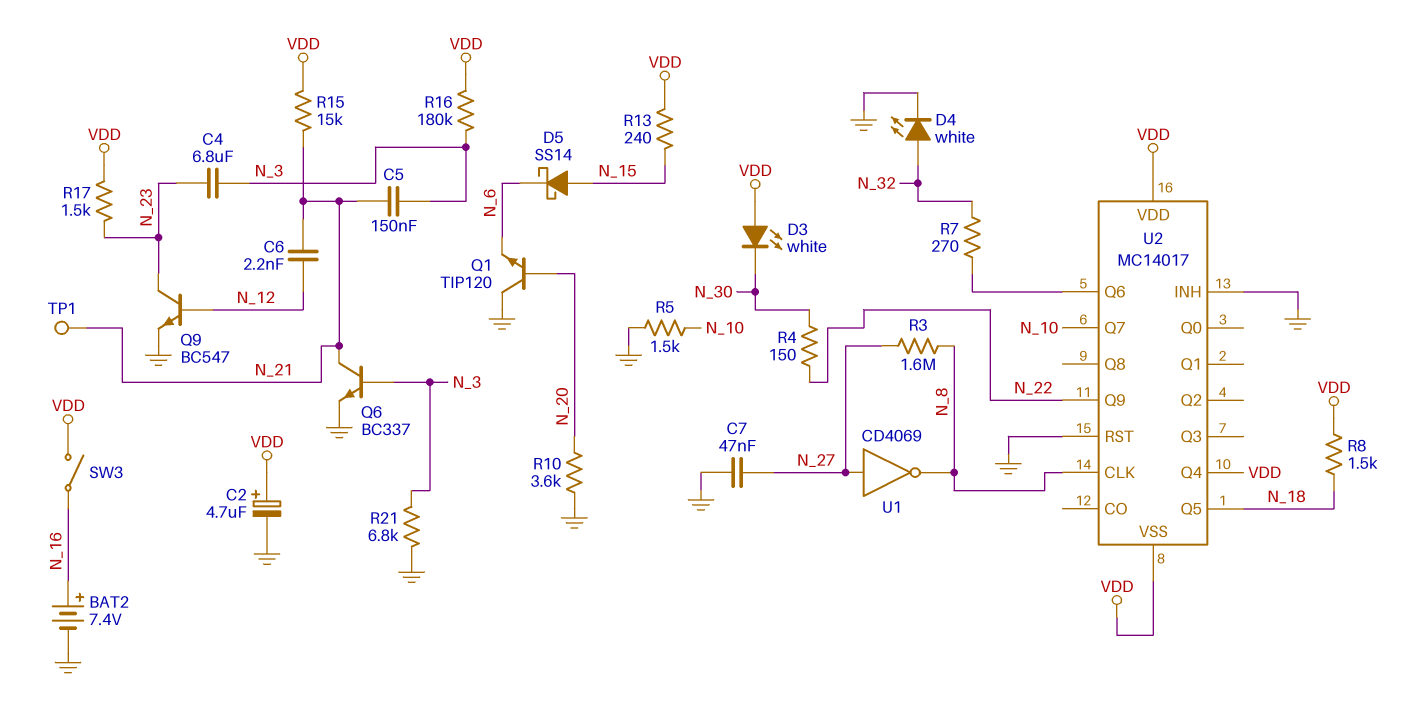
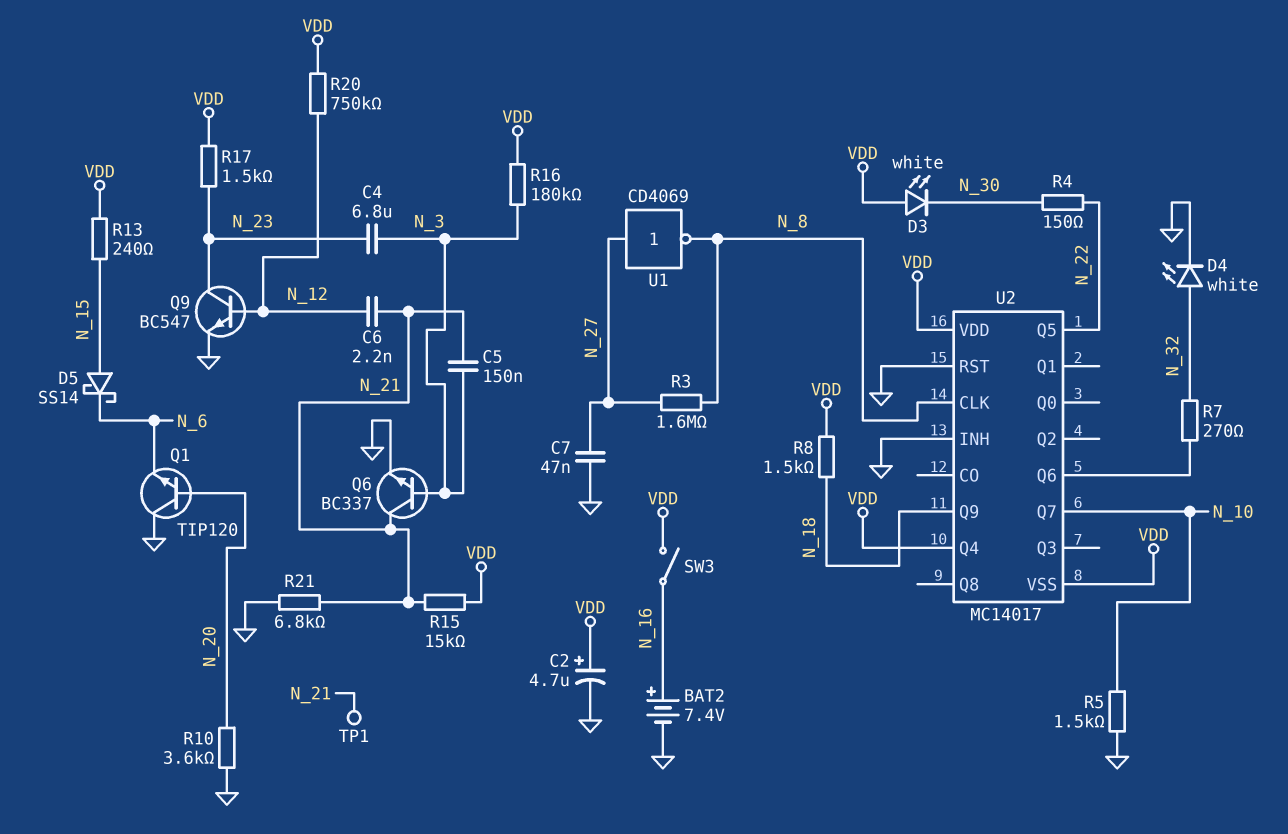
R20: none -> 750k (N_12, VDD)
R21: 6.8k (GND, N_3) -> 6.8k (GND, N_21)
U2 pin Q5: N_18 -> N_22
U2 pin Q9: N_22 -> N_18

